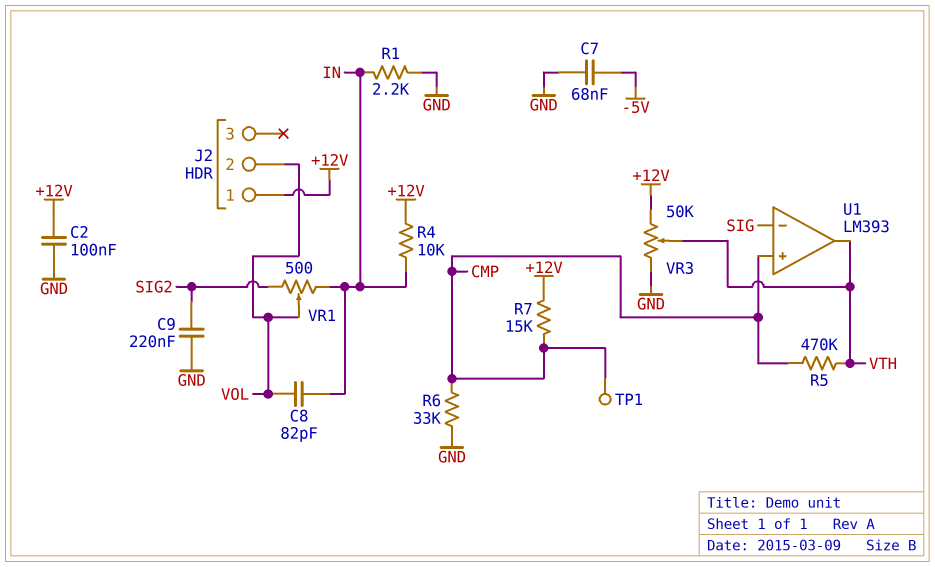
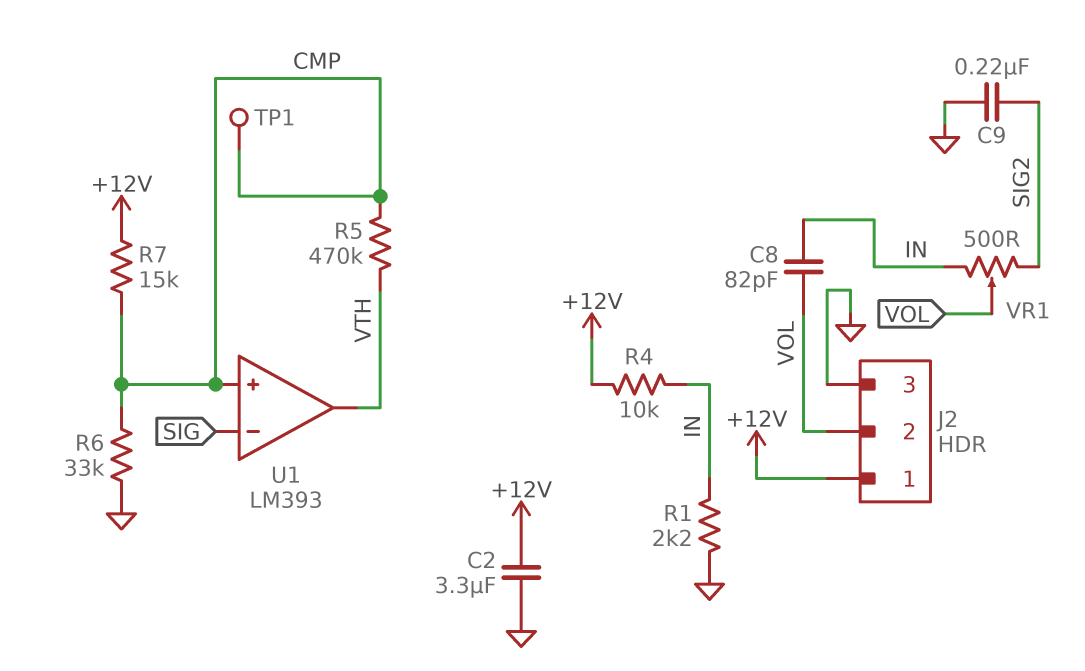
C2: 100nF (+12V, GND) -> 3.3uF (+12V, GND)
C7: 68nF (-5V, GND) -> none
J2 pin 3: none -> GND
VR3: 50k (+12V, GND, wiper VTH) -> none

